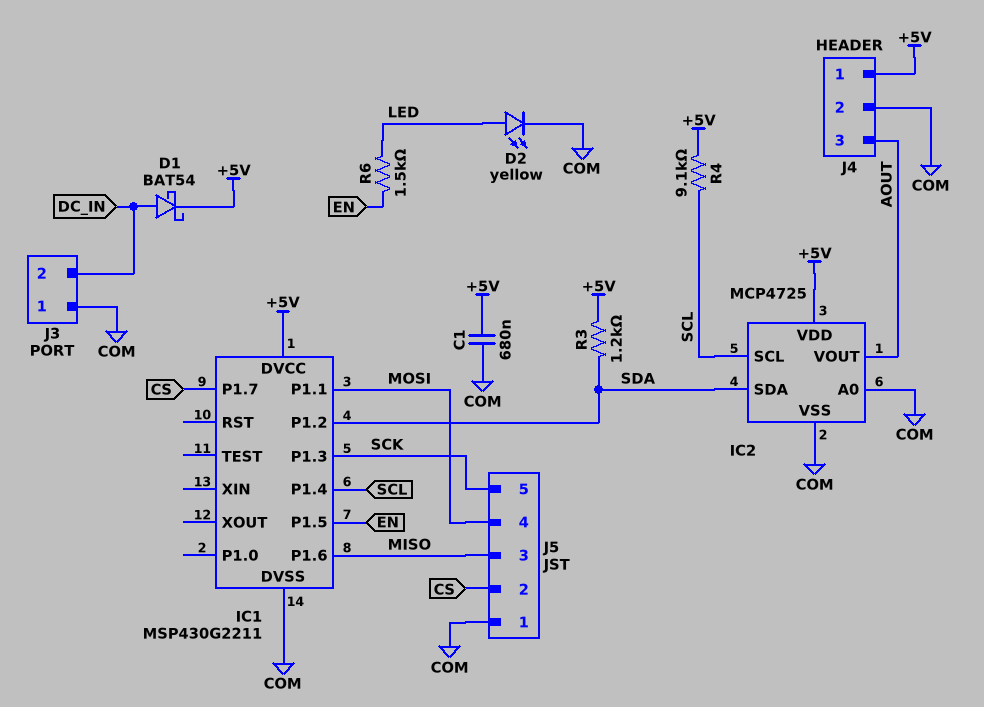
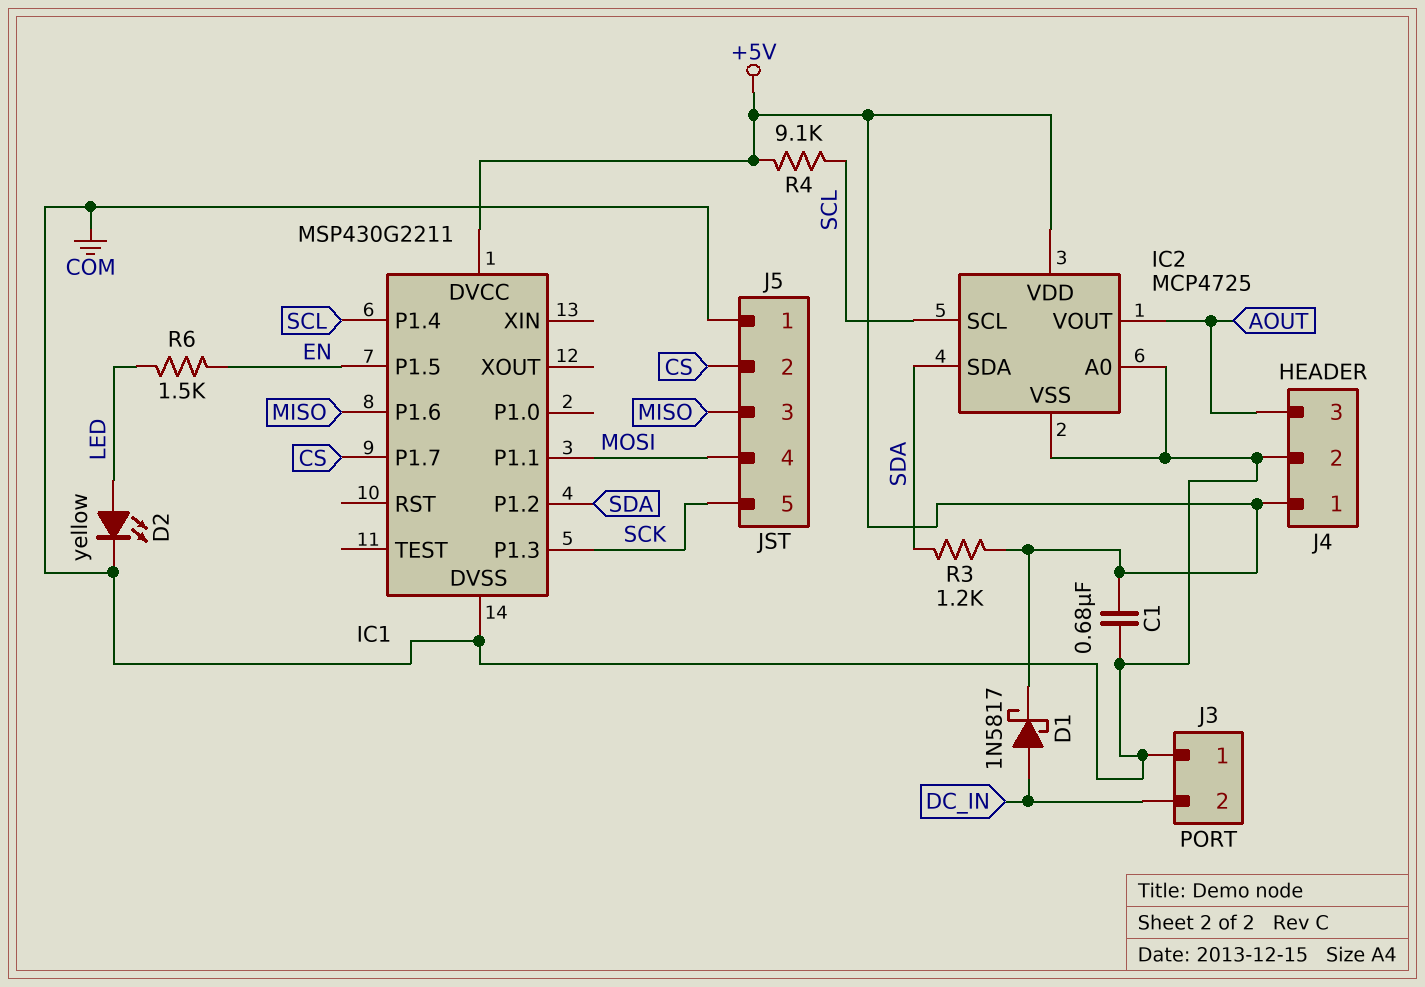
D1: schottky BAT54 (A DC_IN, K +5V) -> schottky 1N5817 (A DC_IN, K +5V)

